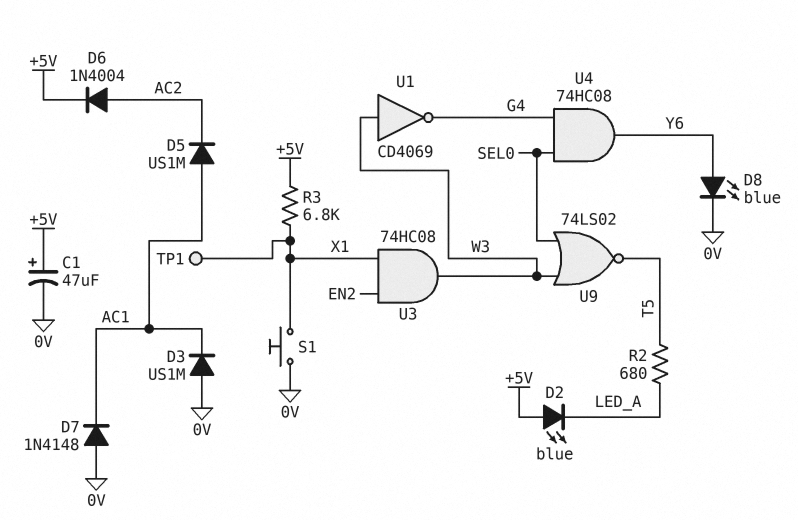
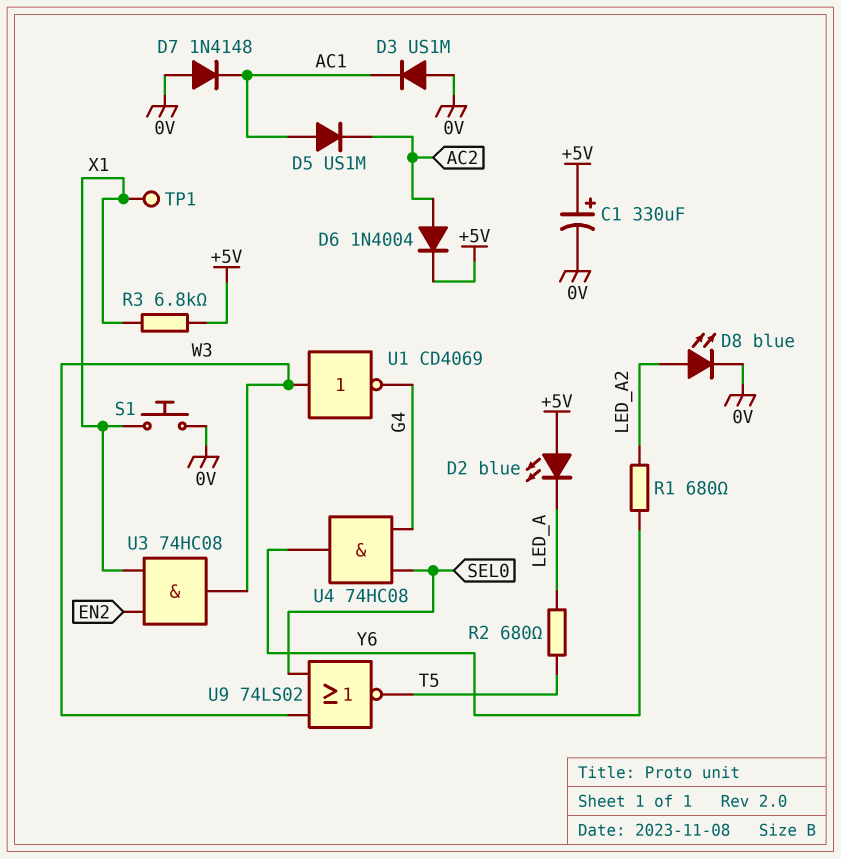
C1: 47uF (plus +5V, minus 0V) -> 330uF (plus +5V, minus 0V)
D8: LED blue (A Y6, K 0V) -> LED blue (A LED_A2, K 0V)
R1: none -> 680 (LED_A2, Y6)

